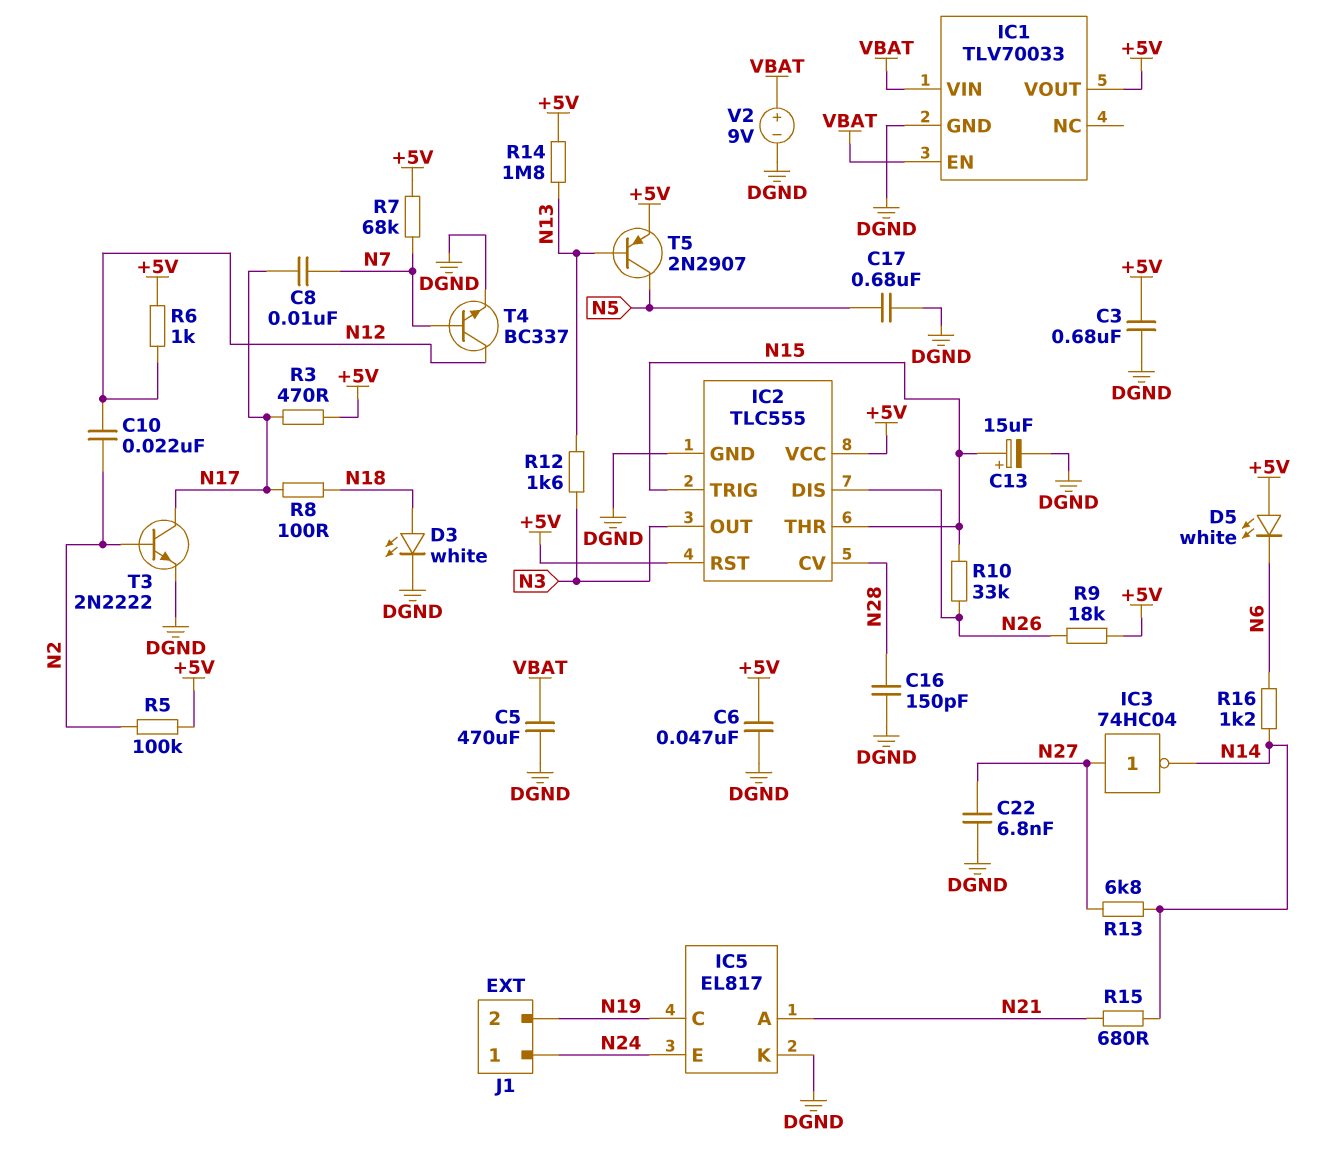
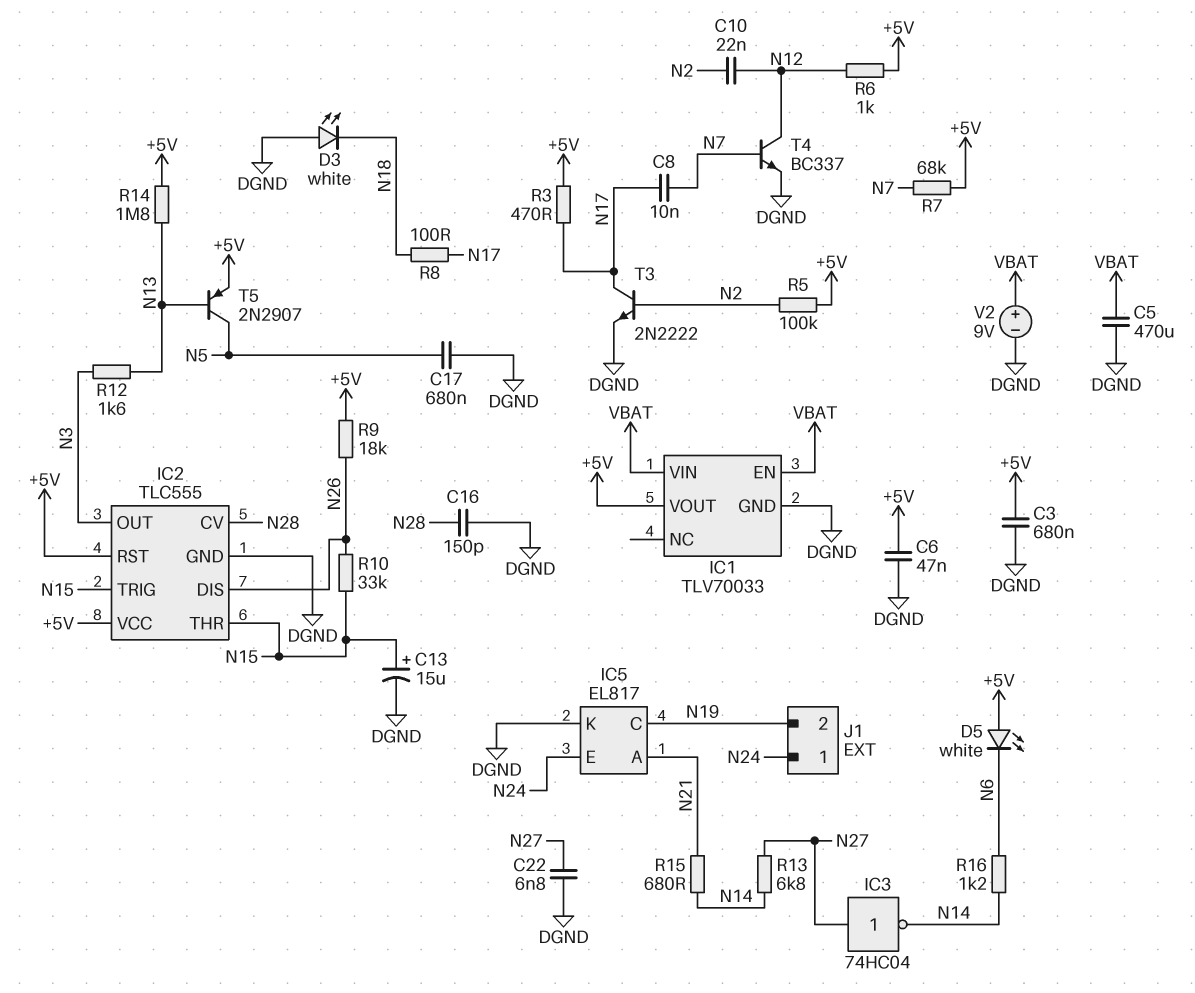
D3: LED white (A N18, K DGND) -> LED white (A DGND, K N18)

